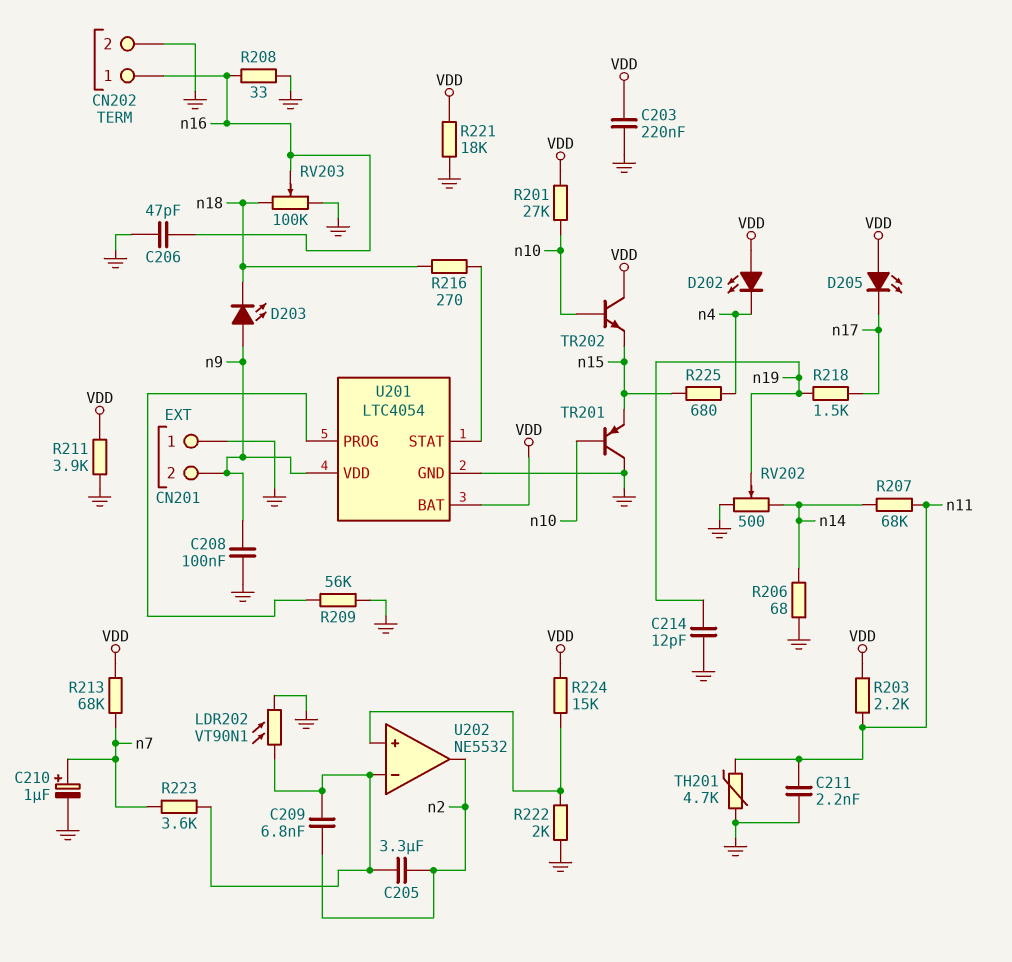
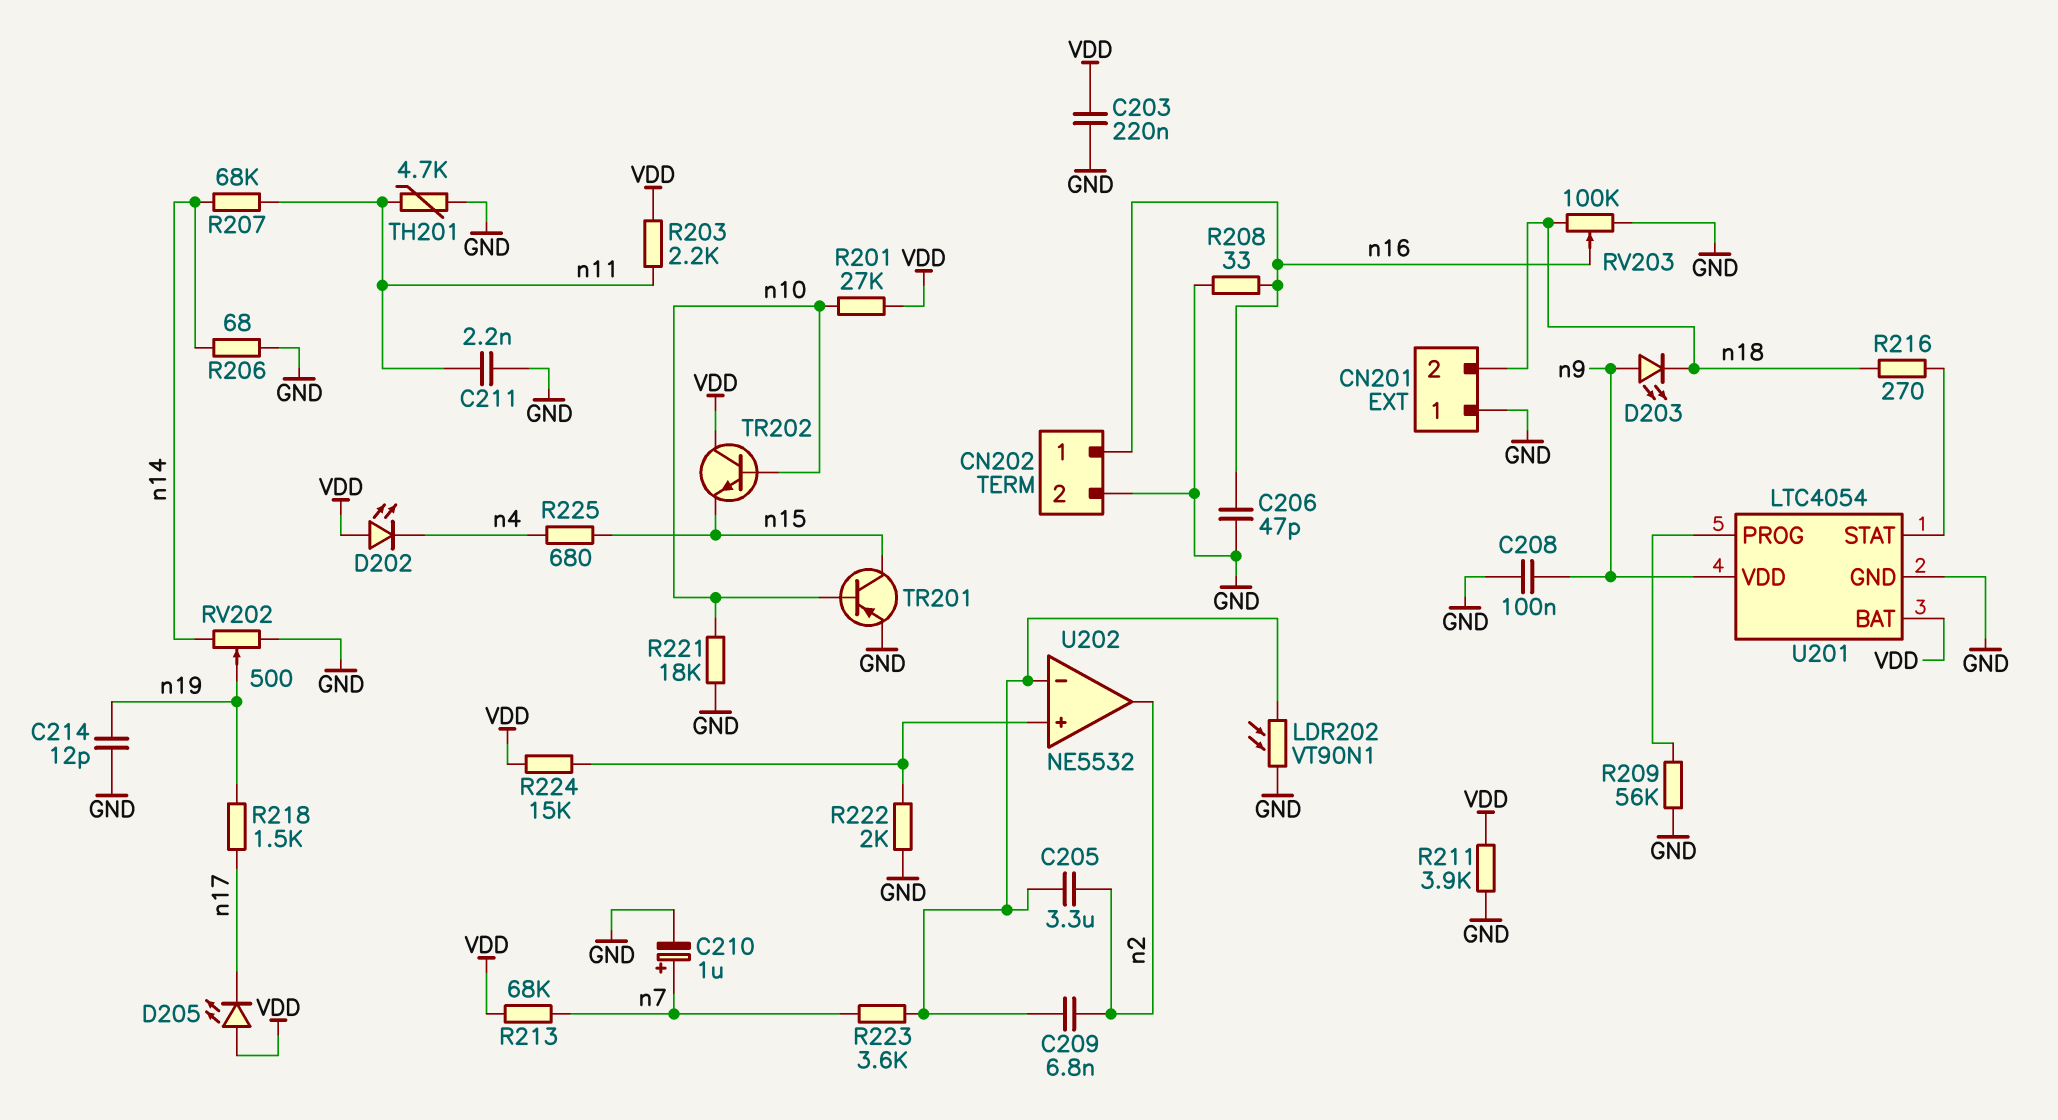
CN201 pin 2: n9 -> n18
R221: 18k (GND, VDD) -> 18k (GND, n10)
TR201: PNP (B n10, C GND, E n15) -> PNP (B n10, C n15, E GND)

